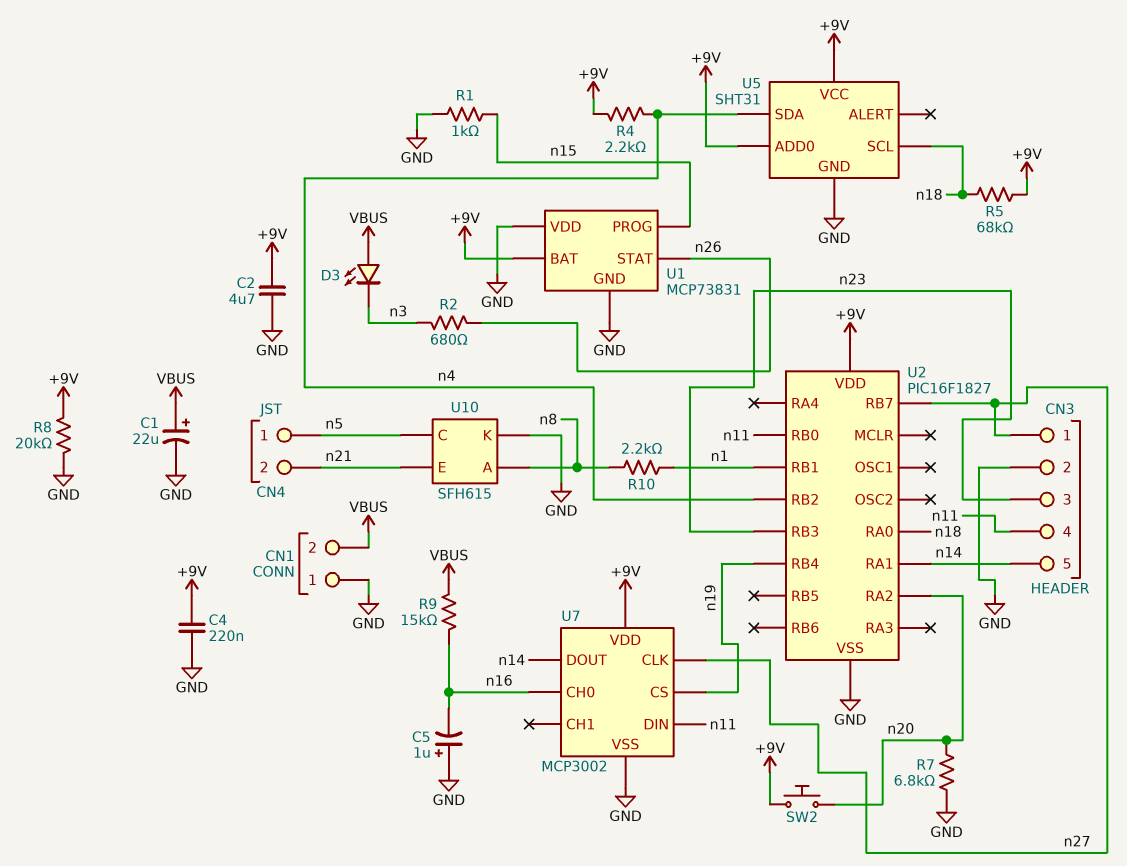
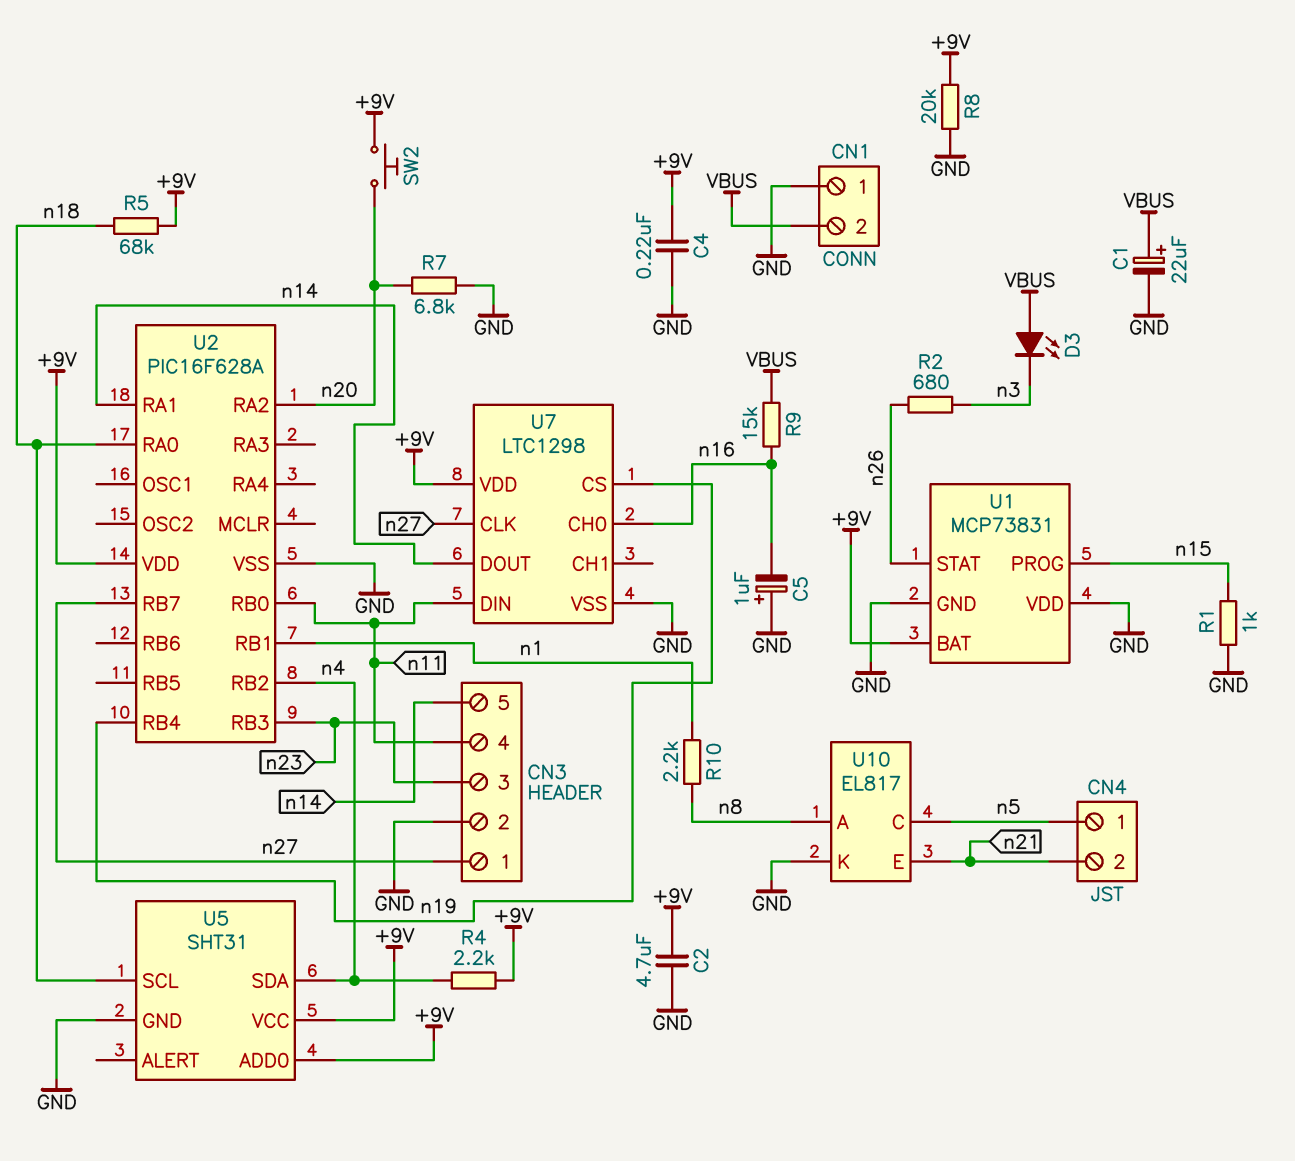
U2: PIC16F1827 -> PIC16F628A
U7: MCP3002 -> LTC1298
U10: SFH615 -> EL817

